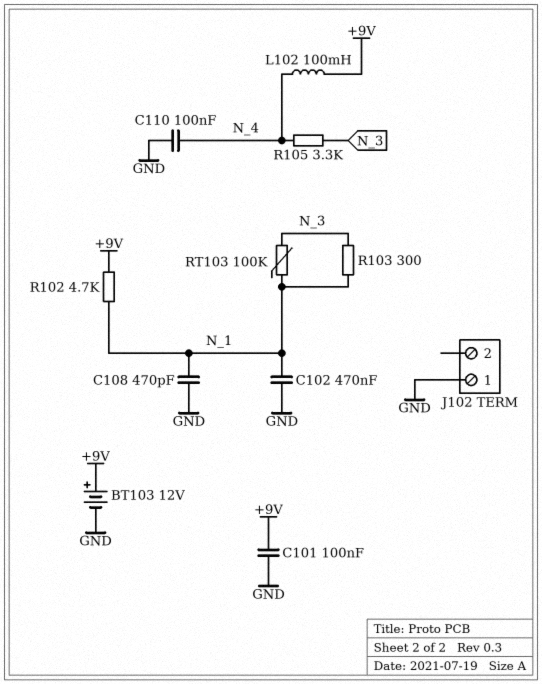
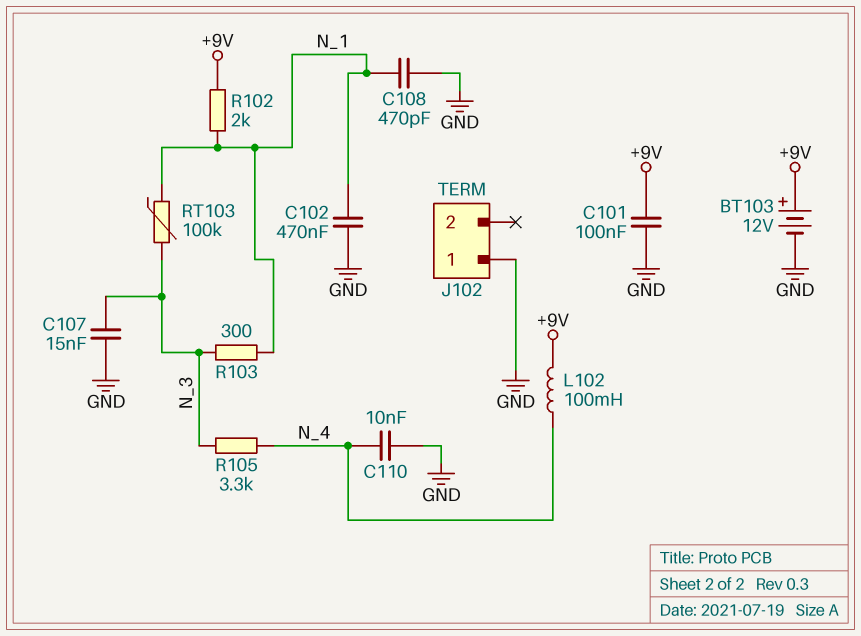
C107: none -> 15nF (GND, N_3)
C110: 100nF (GND, N_4) -> 10nF (GND, N_4)
R102: 4.7k (+9V, N_1) -> 2k (+9V, N_1)

